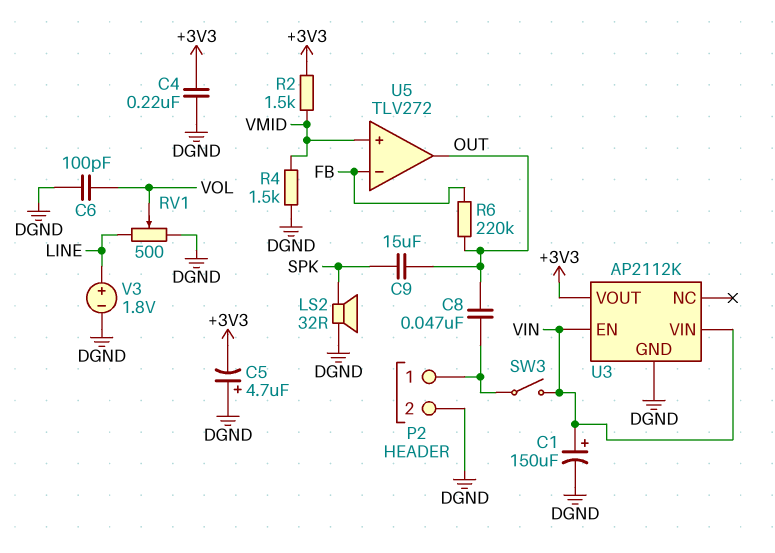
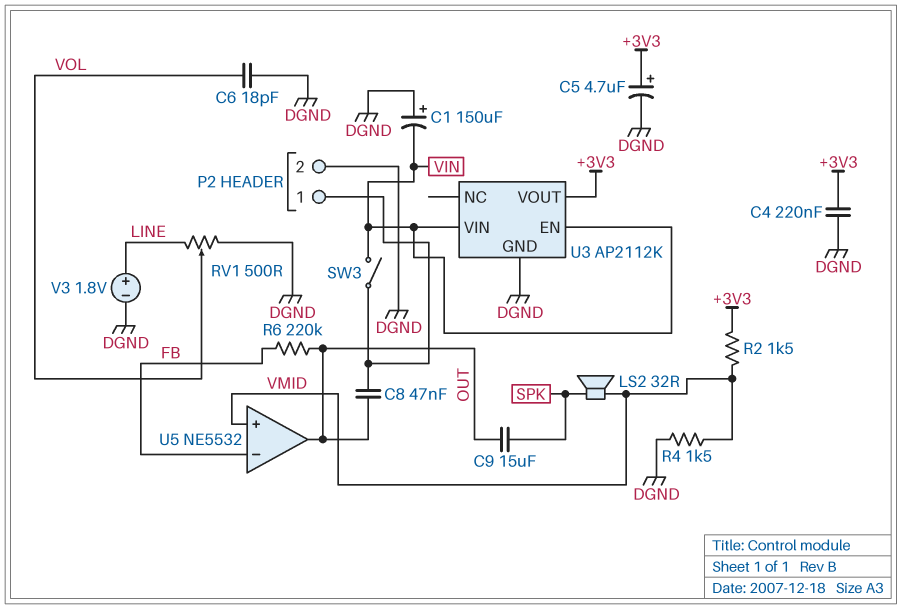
C1: 150uF (plus VIN, minus DGND) -> 150uF (plus DGND, minus VIN)
C5: 4.7uF (plus DGND, minus +3V3) -> 4.7uF (plus +3V3, minus DGND)
C6: 100pF (DGND, VOL) -> 18pF (DGND, VOL)
LS2: speaker 32R (DGND, SPK) -> speaker 32R (SPK, VMID)
U5: TLV272 -> NE5532

